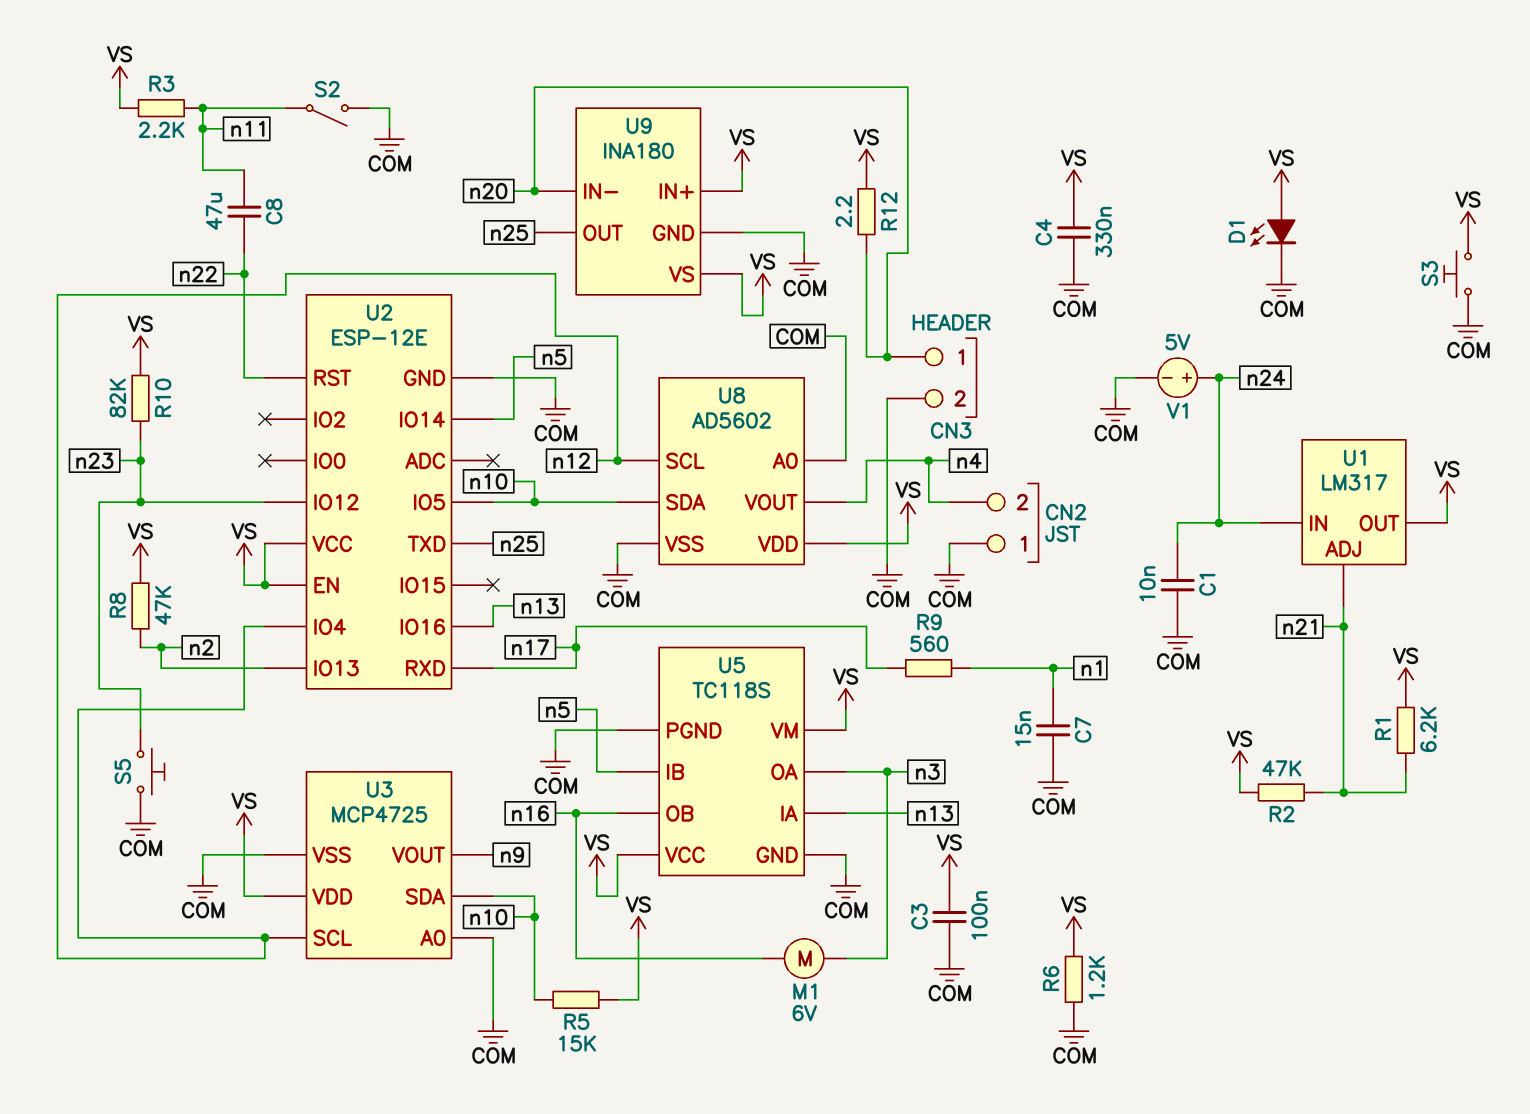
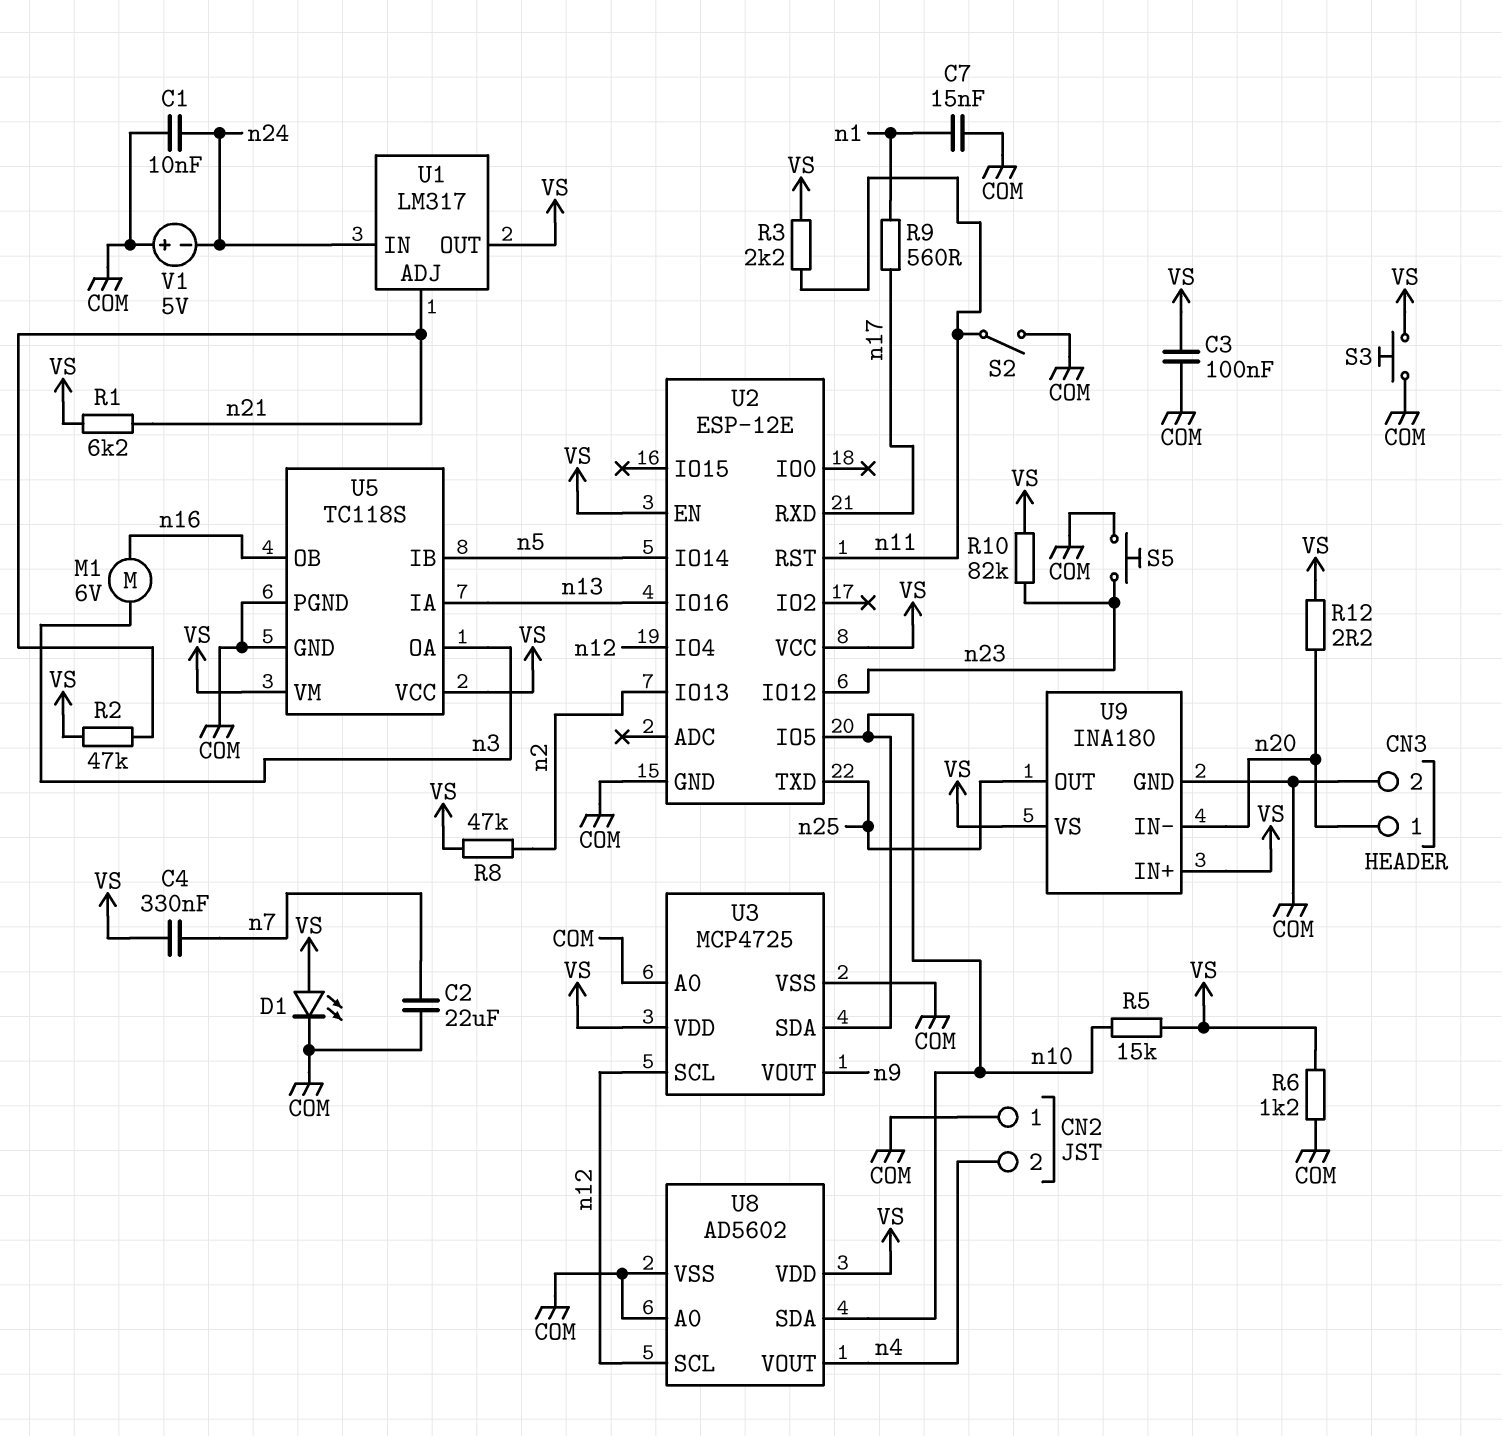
C2: none -> 22uF (COM, n7)
C4: 330nF (COM, VS) -> 330nF (VS, n7)
C8: 47uF (n11, n22) -> none
U2 pin RST: n22 -> n11
V1: 5V (plus n24, minus COM) -> 5V (plus COM, minus n24)

